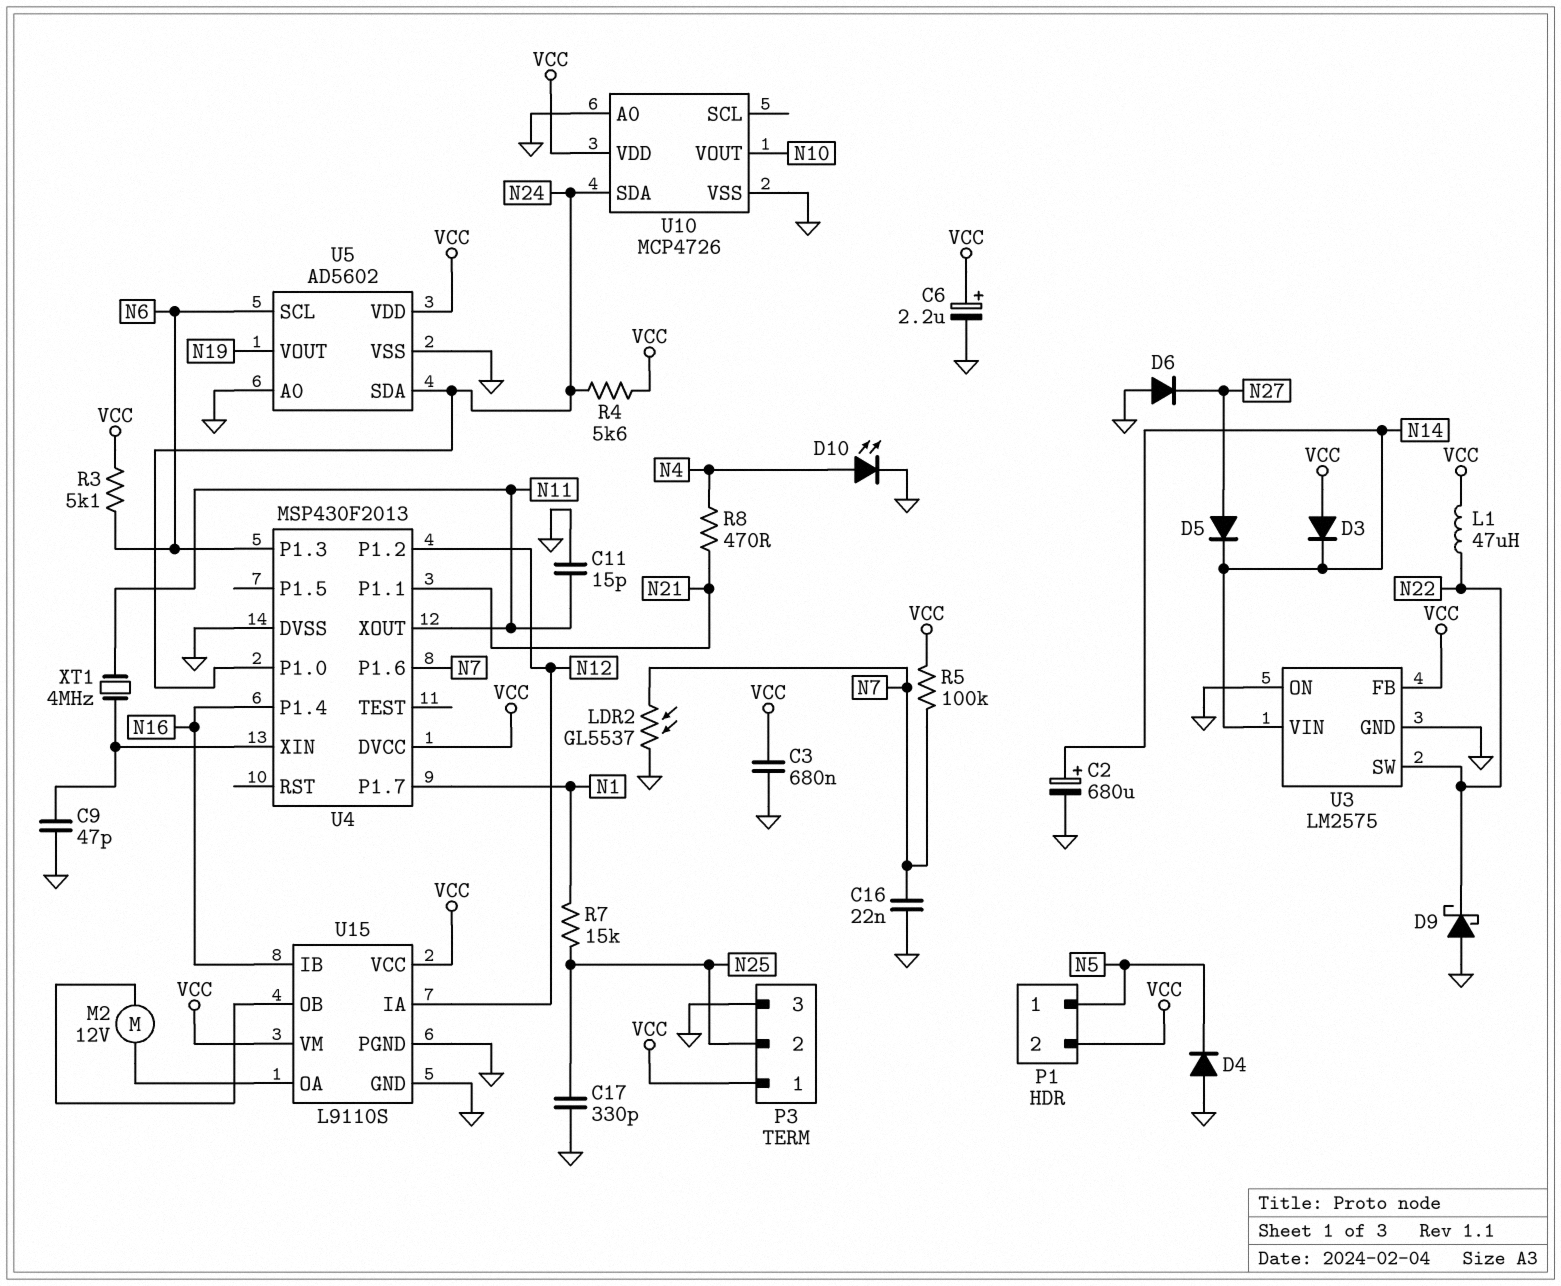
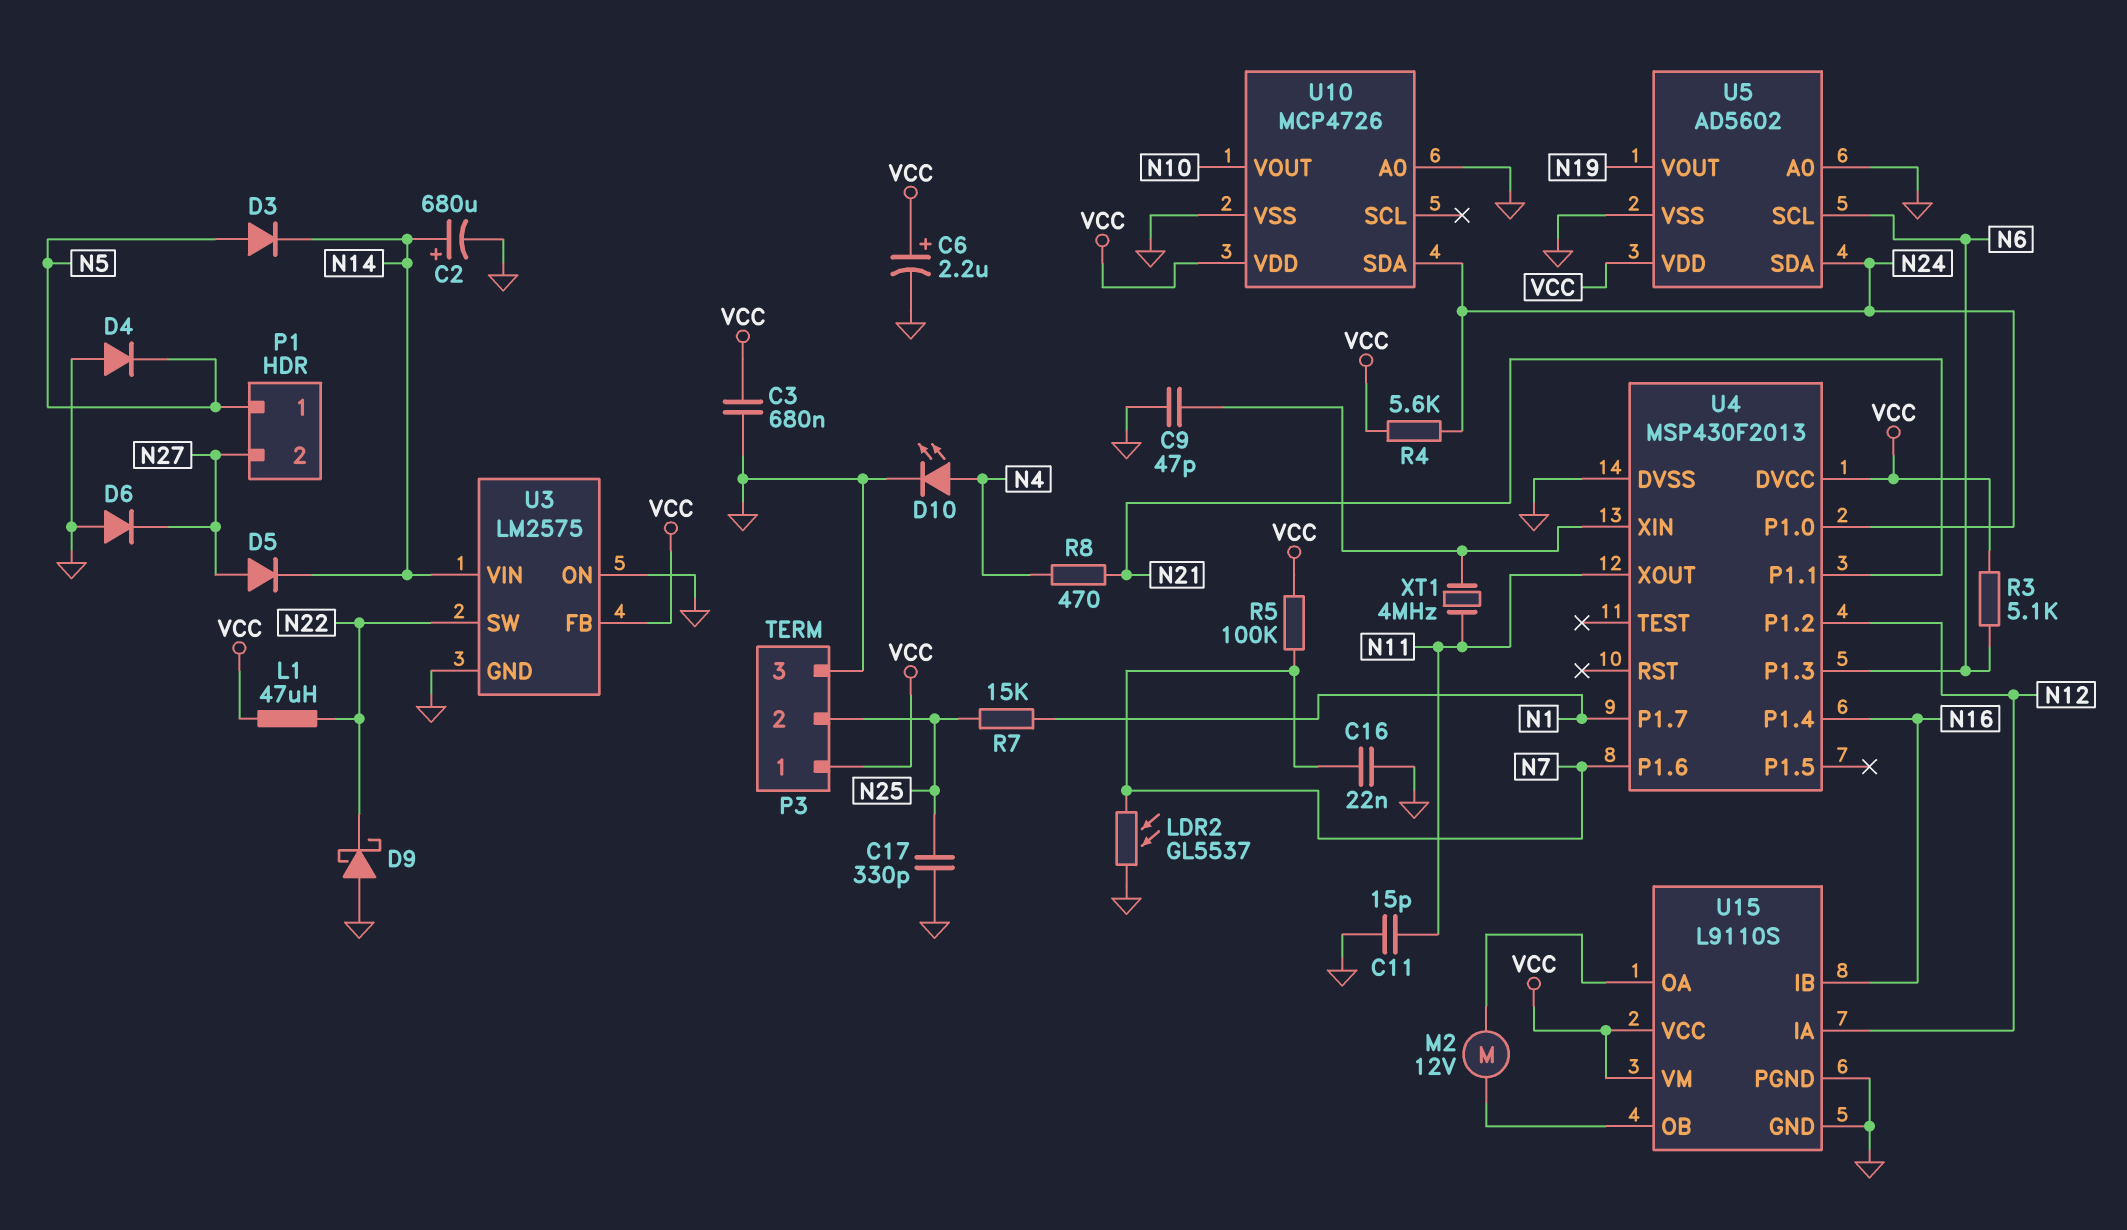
D3: diode (A VCC, K N14) -> diode (A N5, K N14)
P1 pin 2: VCC -> N27

